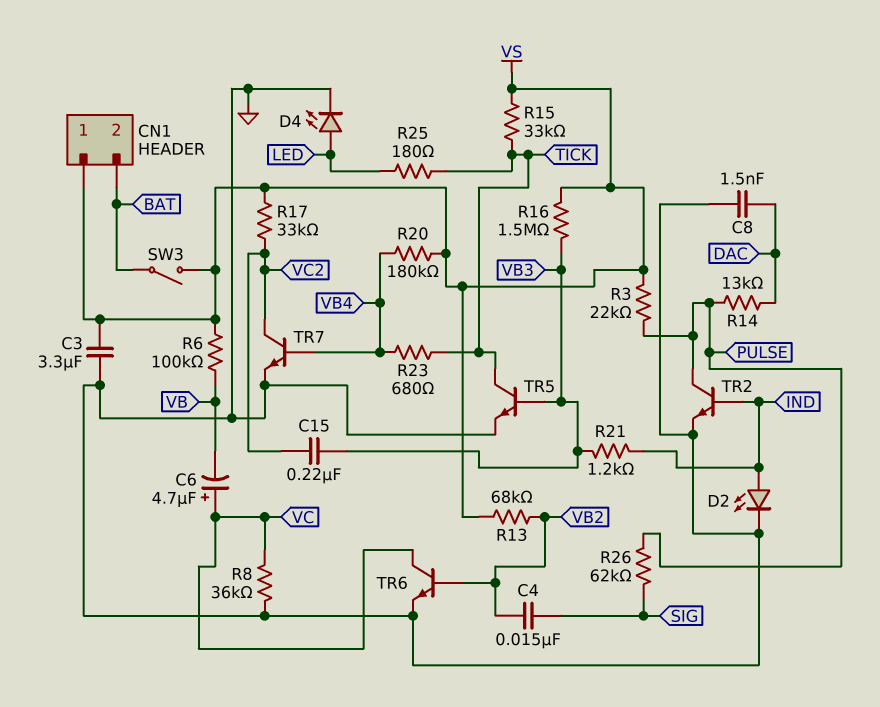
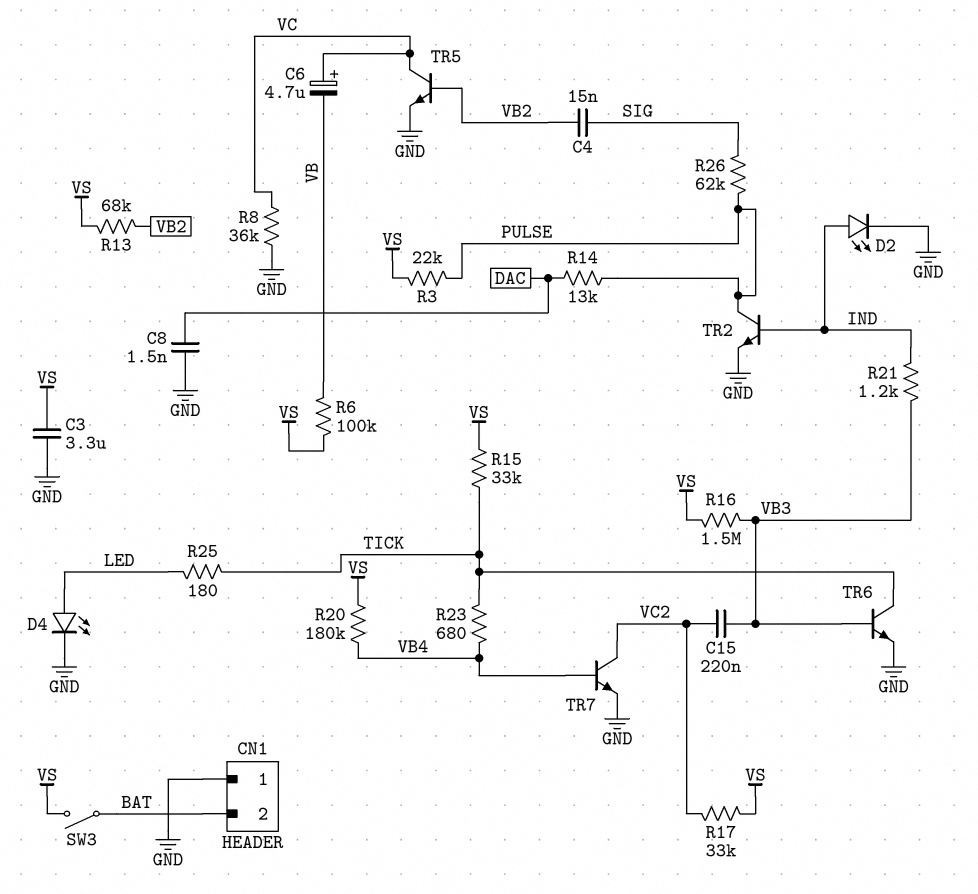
CN1 pin 1: VS -> GND
TR5: NPN (B VB3, C TICK, E GND) -> NPN (B VB2, C VC, E GND)
TR6: NPN (B VB2, C VC, E GND) -> NPN (B VB3, C TICK, E GND)

